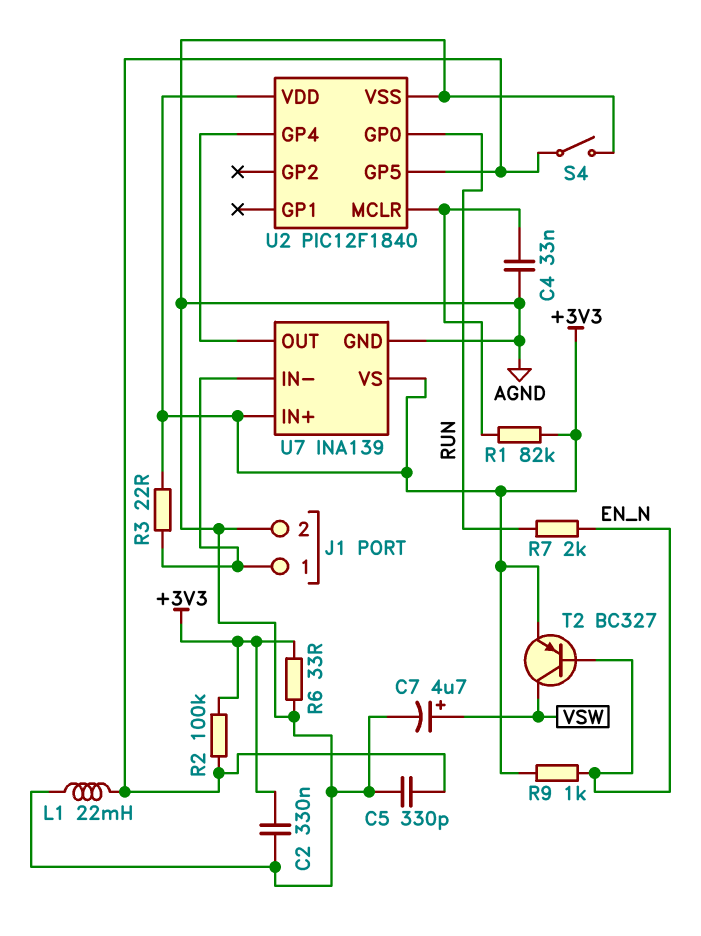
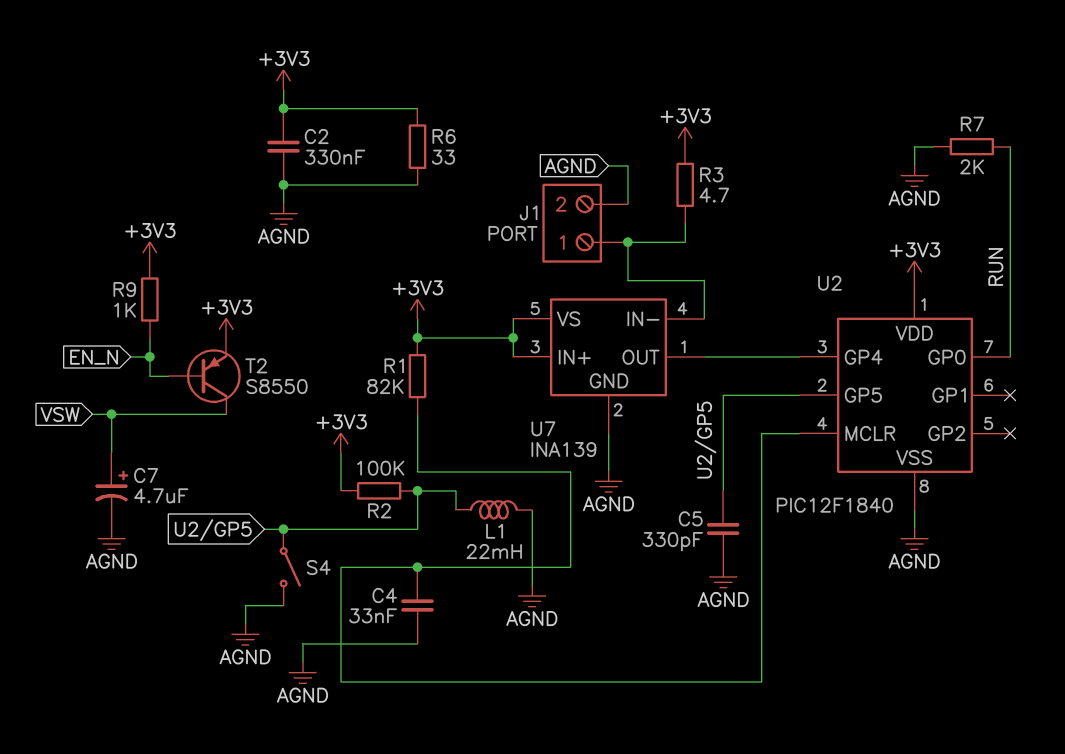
R3: 22 (+3V3, J1/1) -> 4.7 (+3V3, J1/1)
R7: 2k (EN_N, RUN) -> 2k (AGND, RUN)
T2: PNP BC327 (B EN_N, C VSW, E +3V3) -> PNP S8550 (B EN_N, C VSW, E +3V3)

